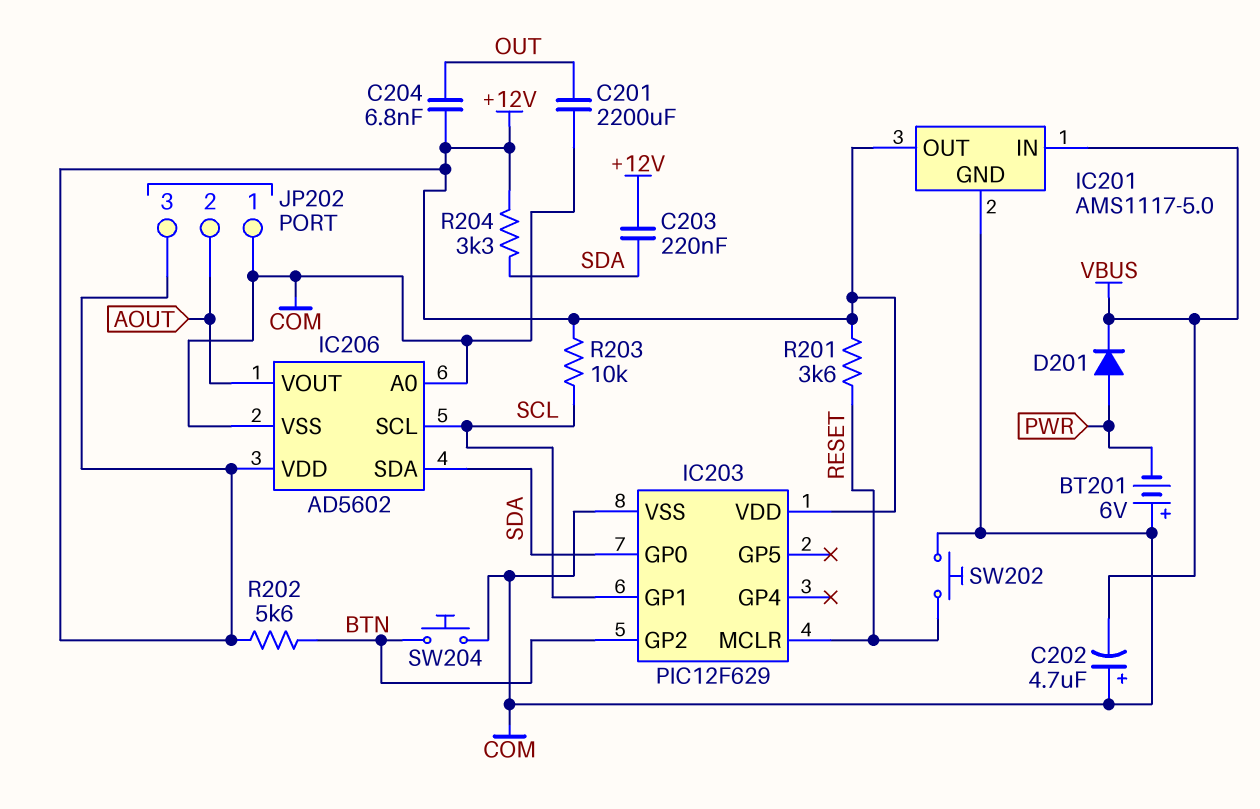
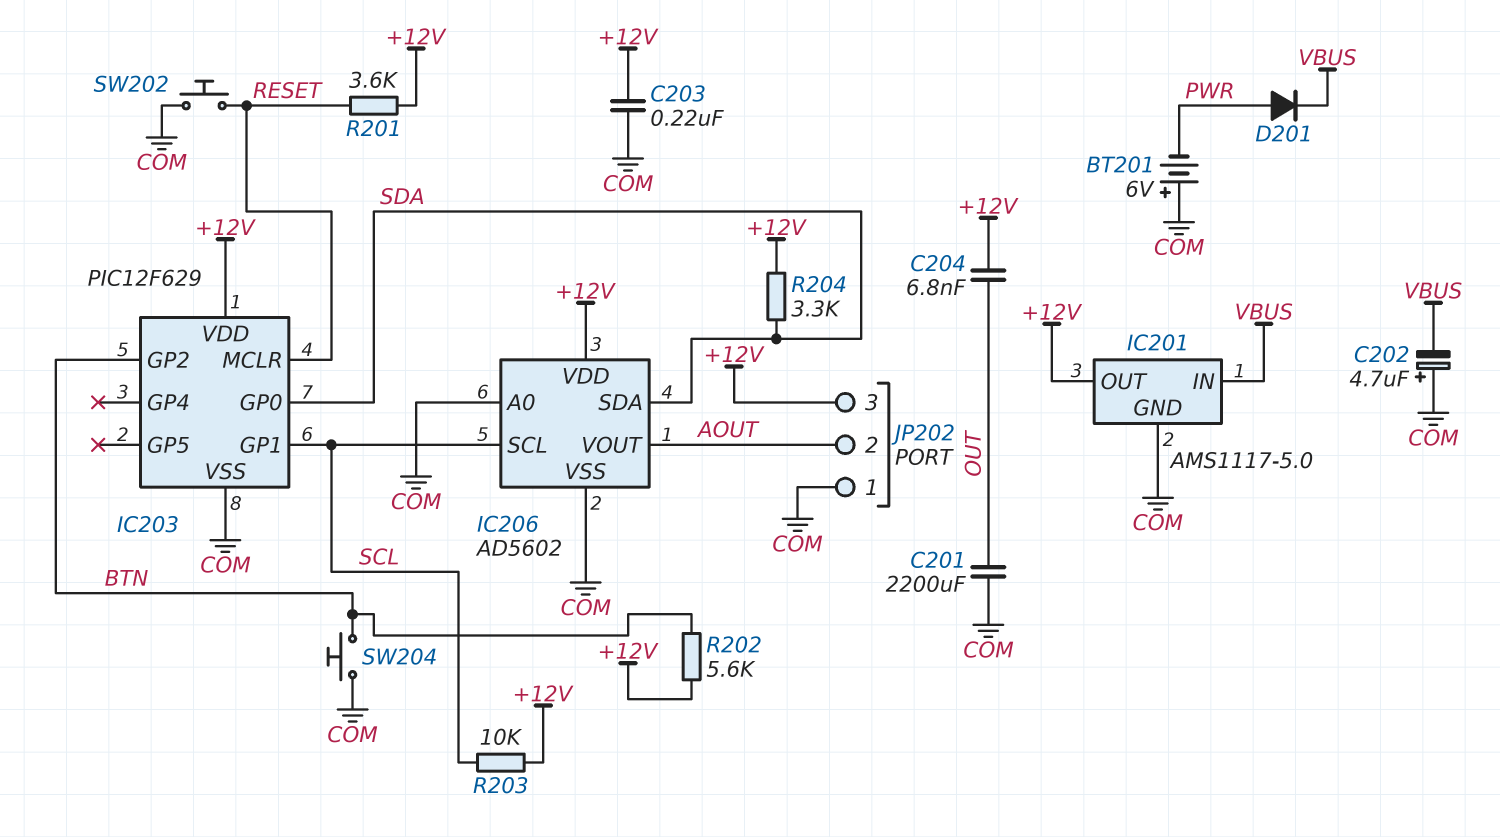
C203: 220nF (+12V, SDA) -> 220nF (+12V, COM)

